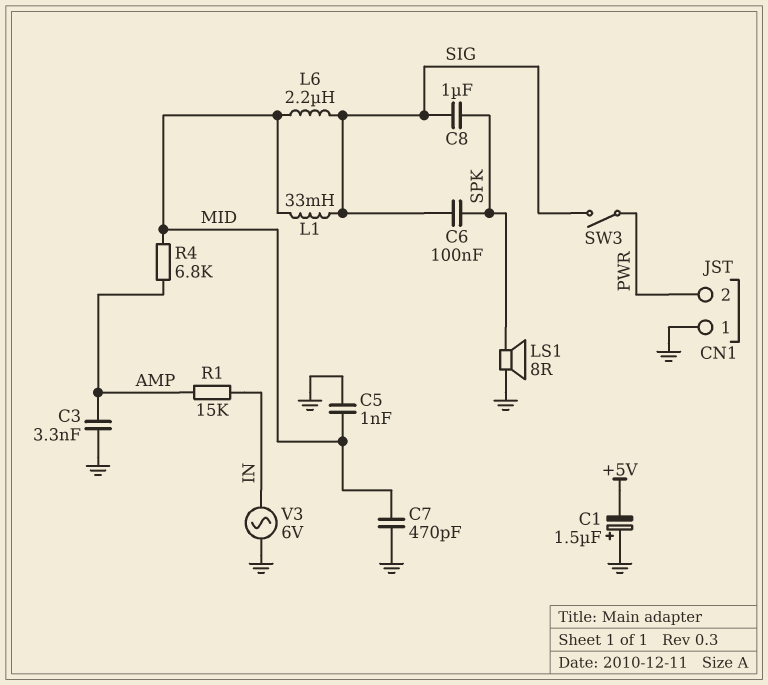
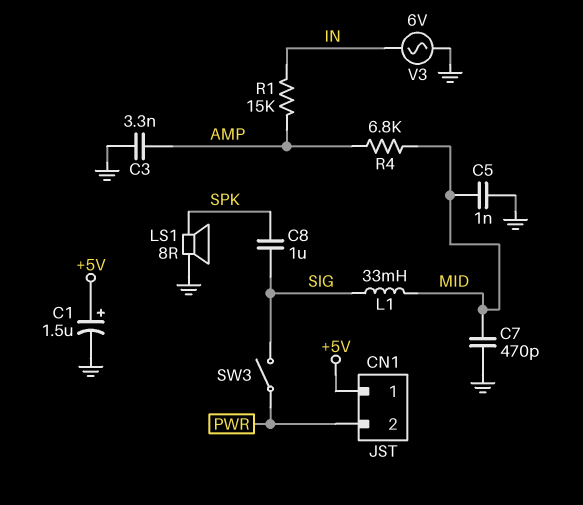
C1: 1.5uF (plus GND, minus +5V) -> 1.5uF (plus +5V, minus GND)
C6: 100nF (SIG, SPK) -> none
CN1 pin 1: GND -> +5V
L6: 2.2uH (MID, SIG) -> none

